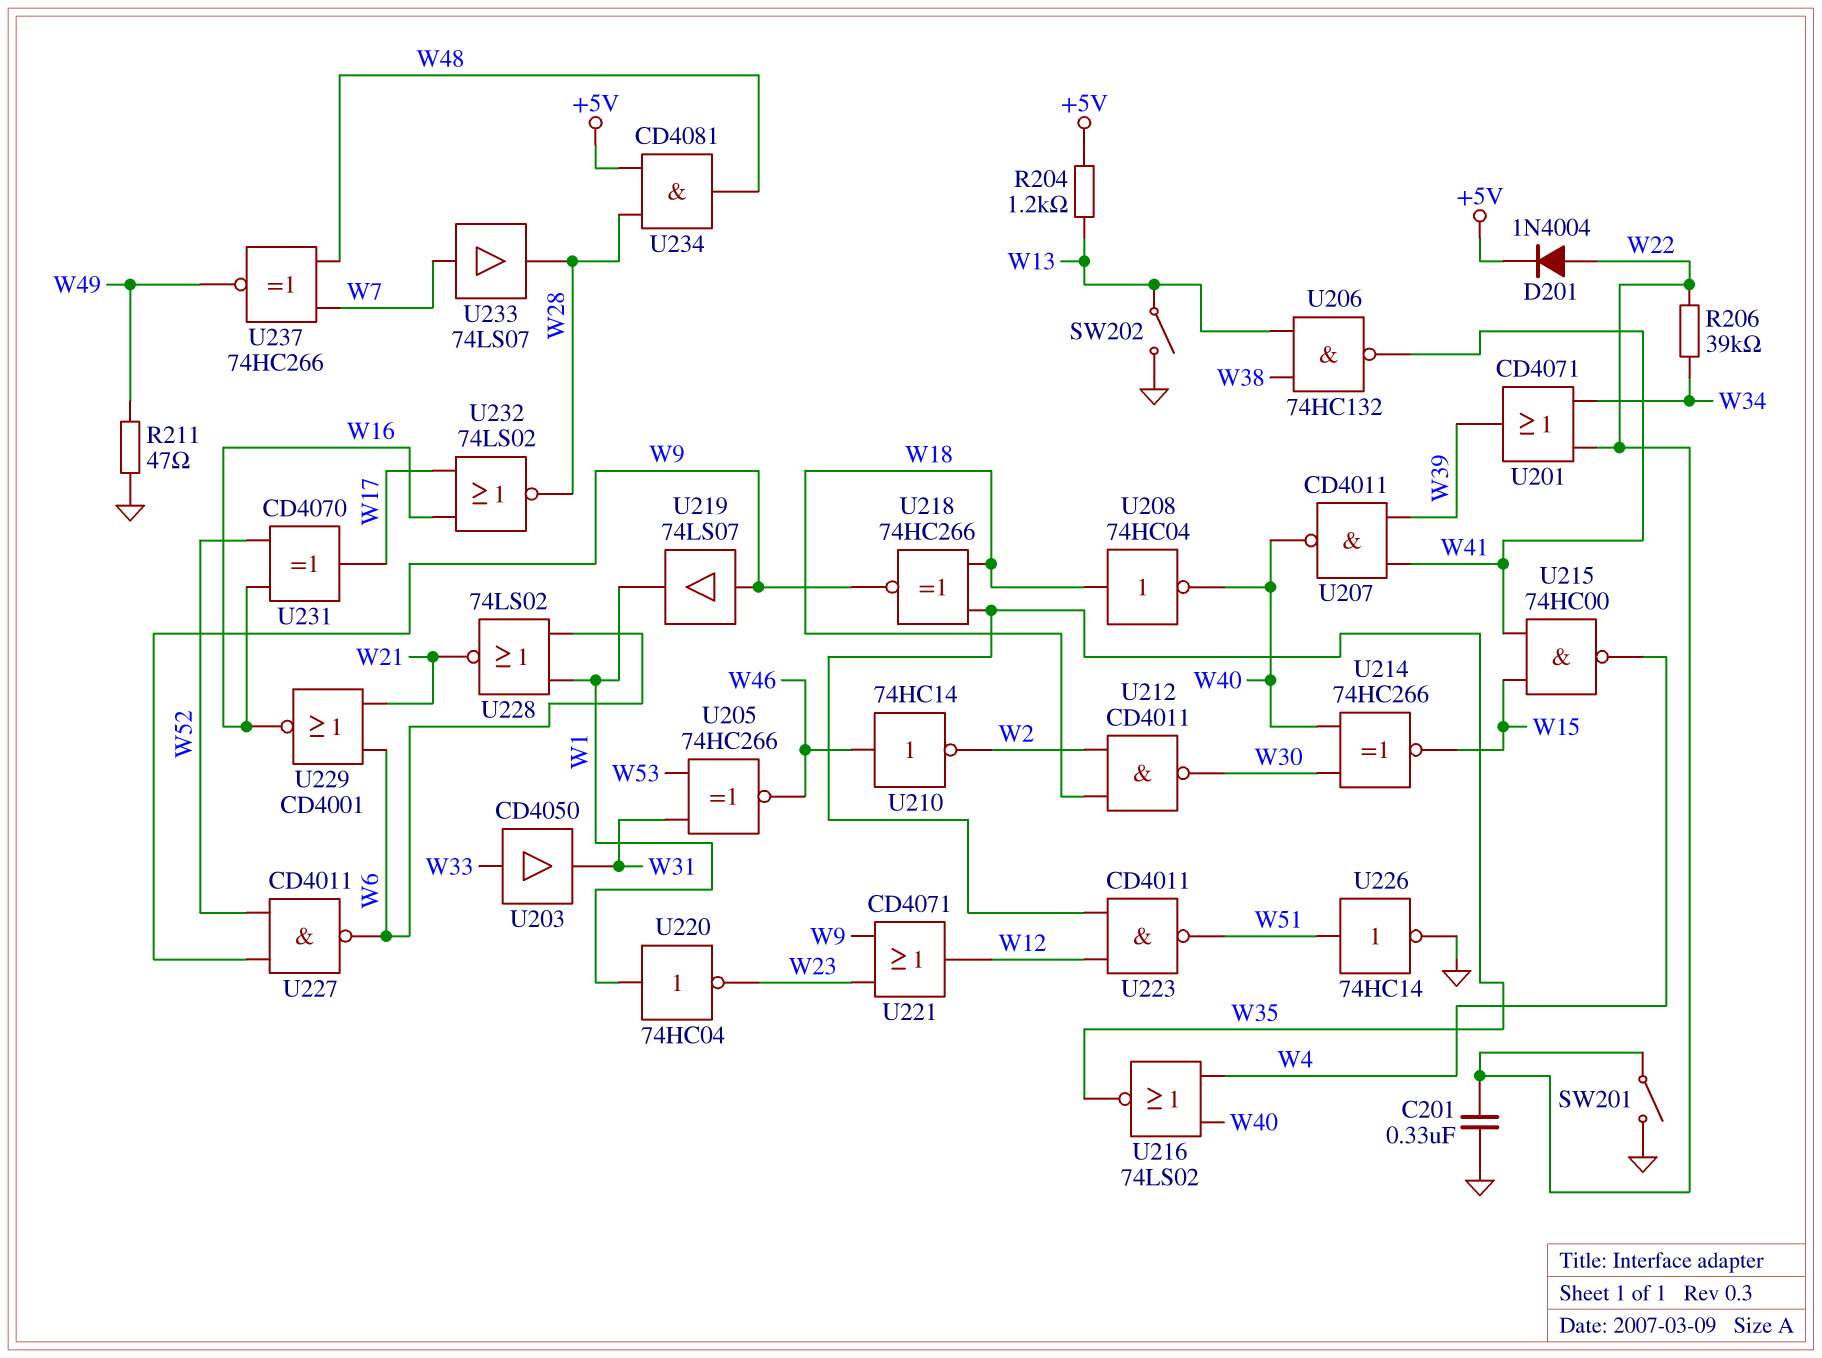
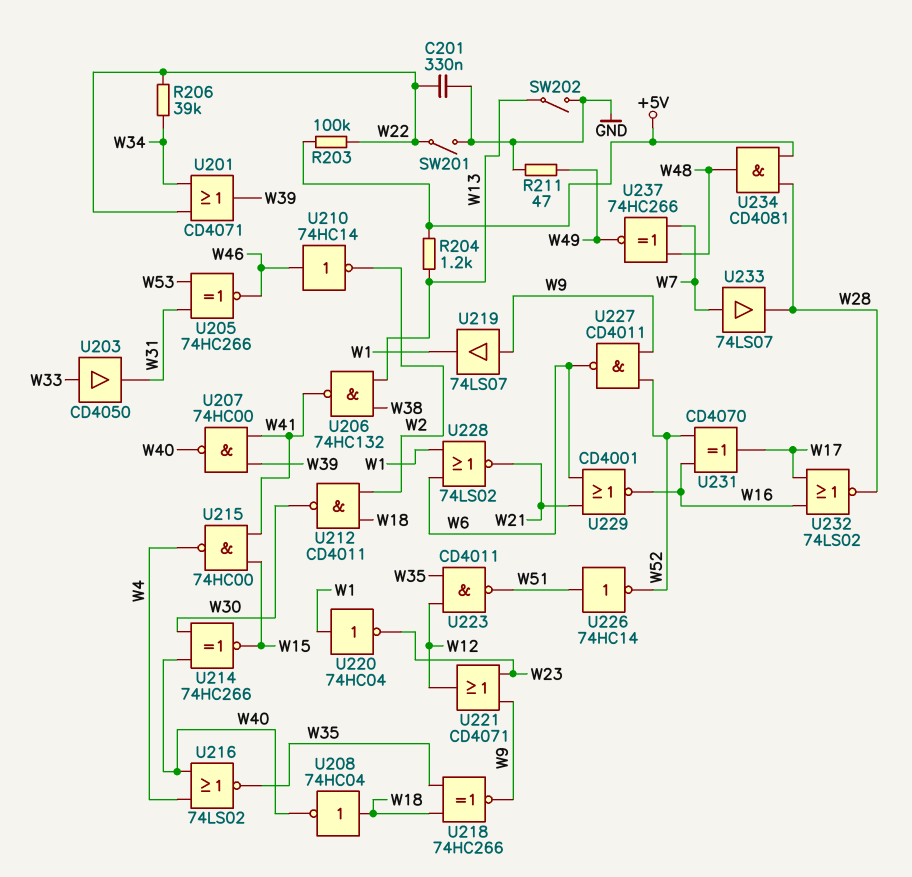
D201: diode 1N4004 (A W22, K +5V) -> none
R203: none -> 100k (+5V, W22)
U207: NAND CD4011 (in W39, in W41, out W40) -> NAND 74HC00 (in W39, in W41, out W40)
U226: NOT 74HC14 (in W51, out GND) -> NOT 74HC14 (in W51, out W52)

